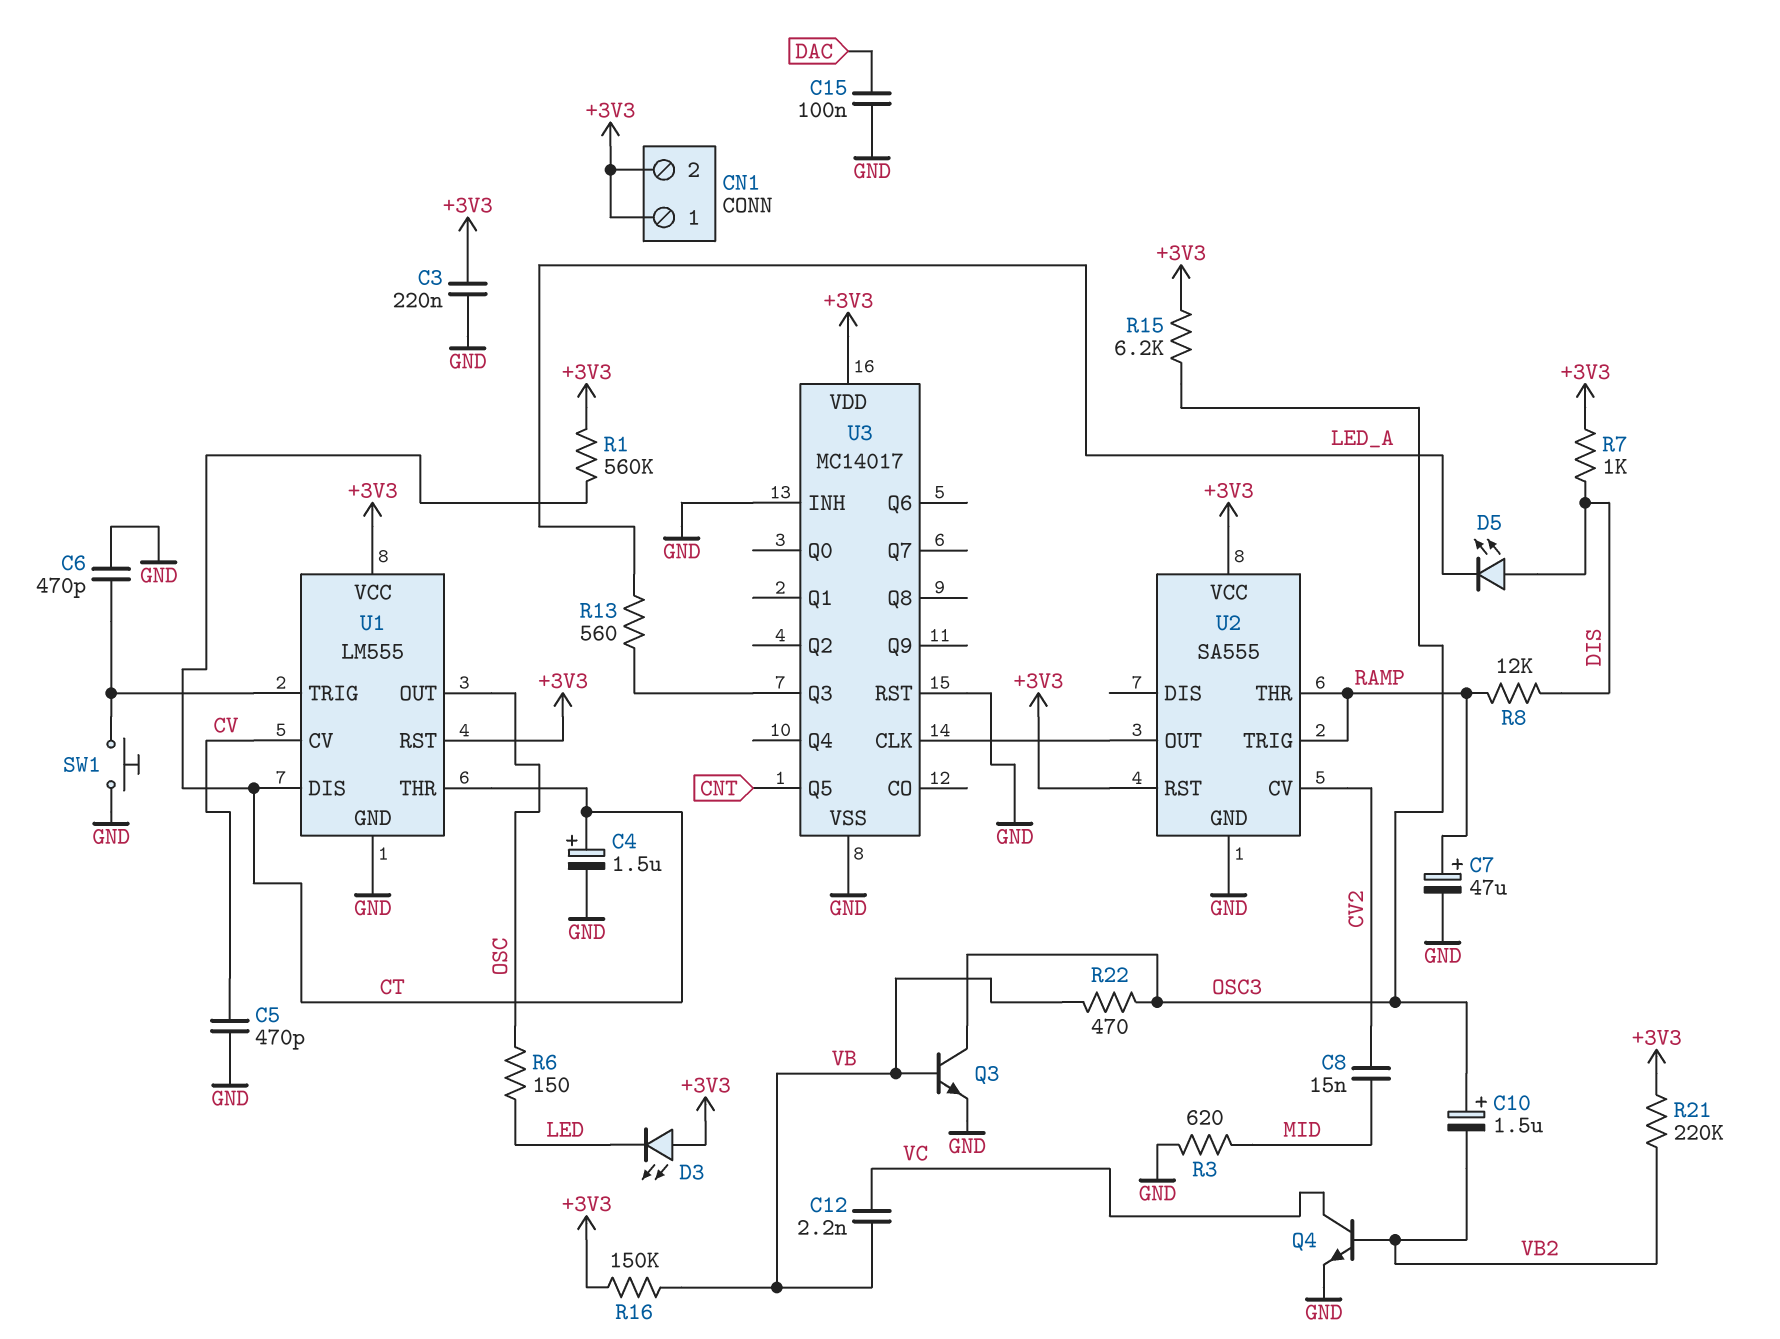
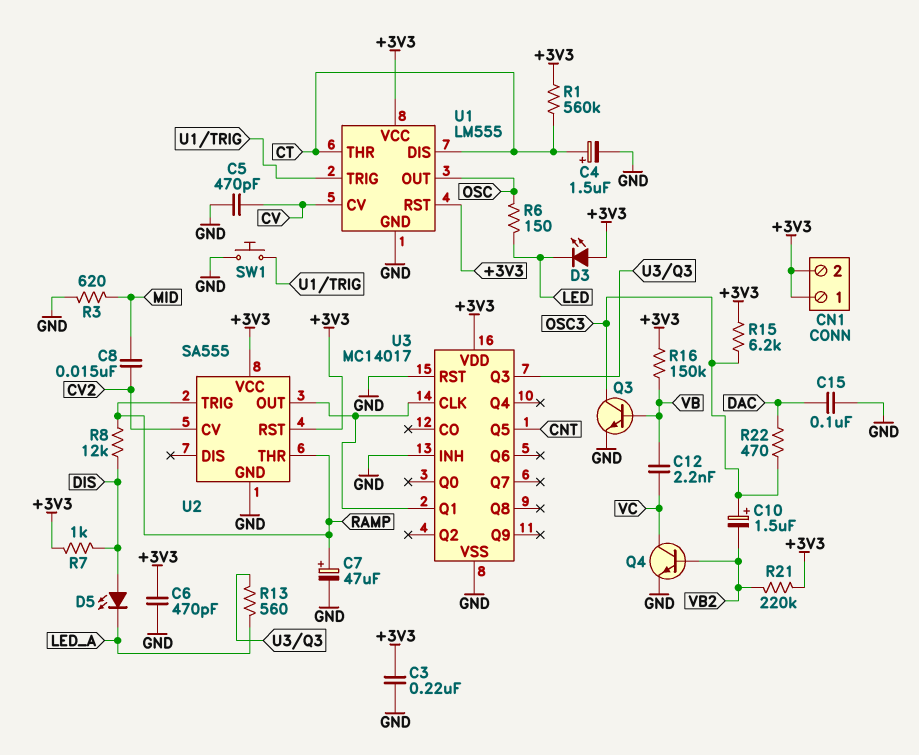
C6: 470pF (GND, U1/TRIG) -> 470pF (+3V3, GND)
R22: 470 (OSC3, VB) -> 470 (DAC, OSC3)
U3 pin Q1: none -> U2/OUT

